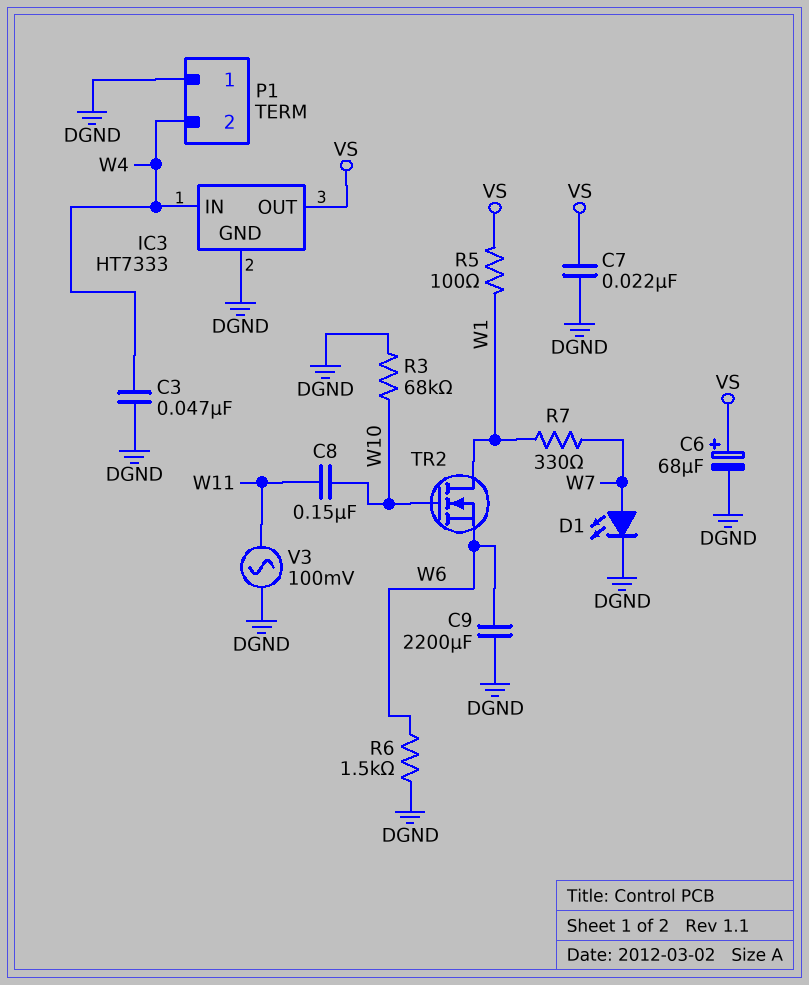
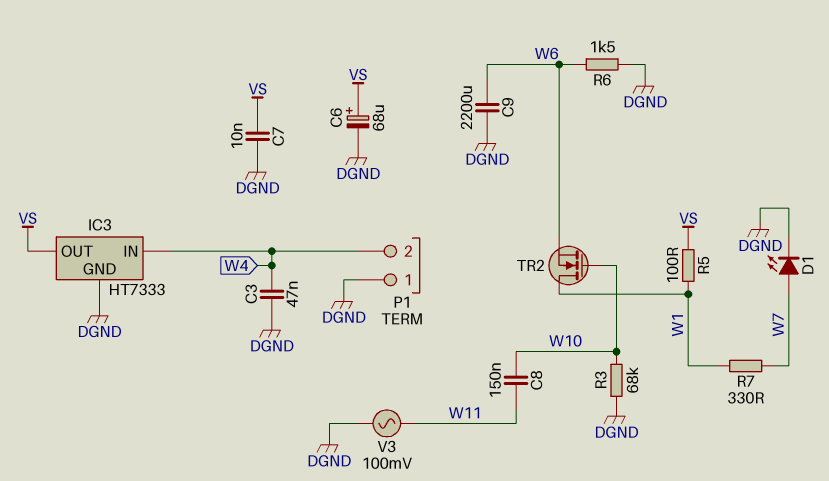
C7: 22nF (DGND, VS) -> 10nF (DGND, VS)

